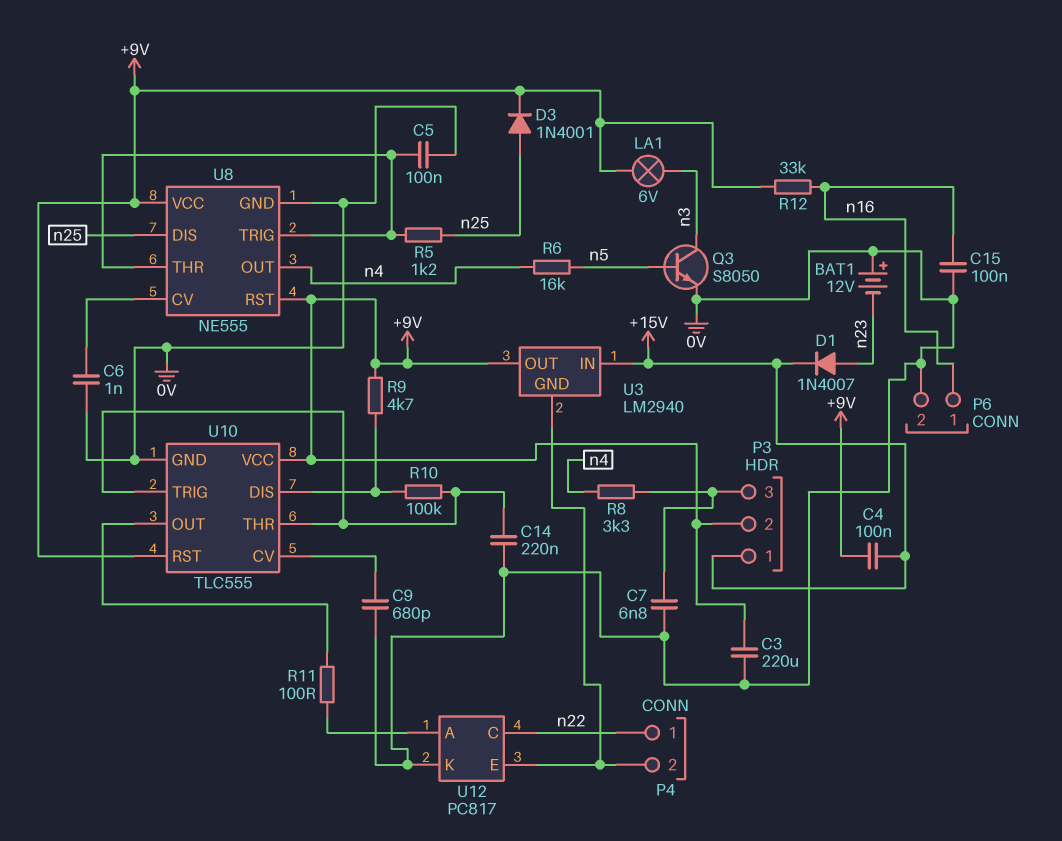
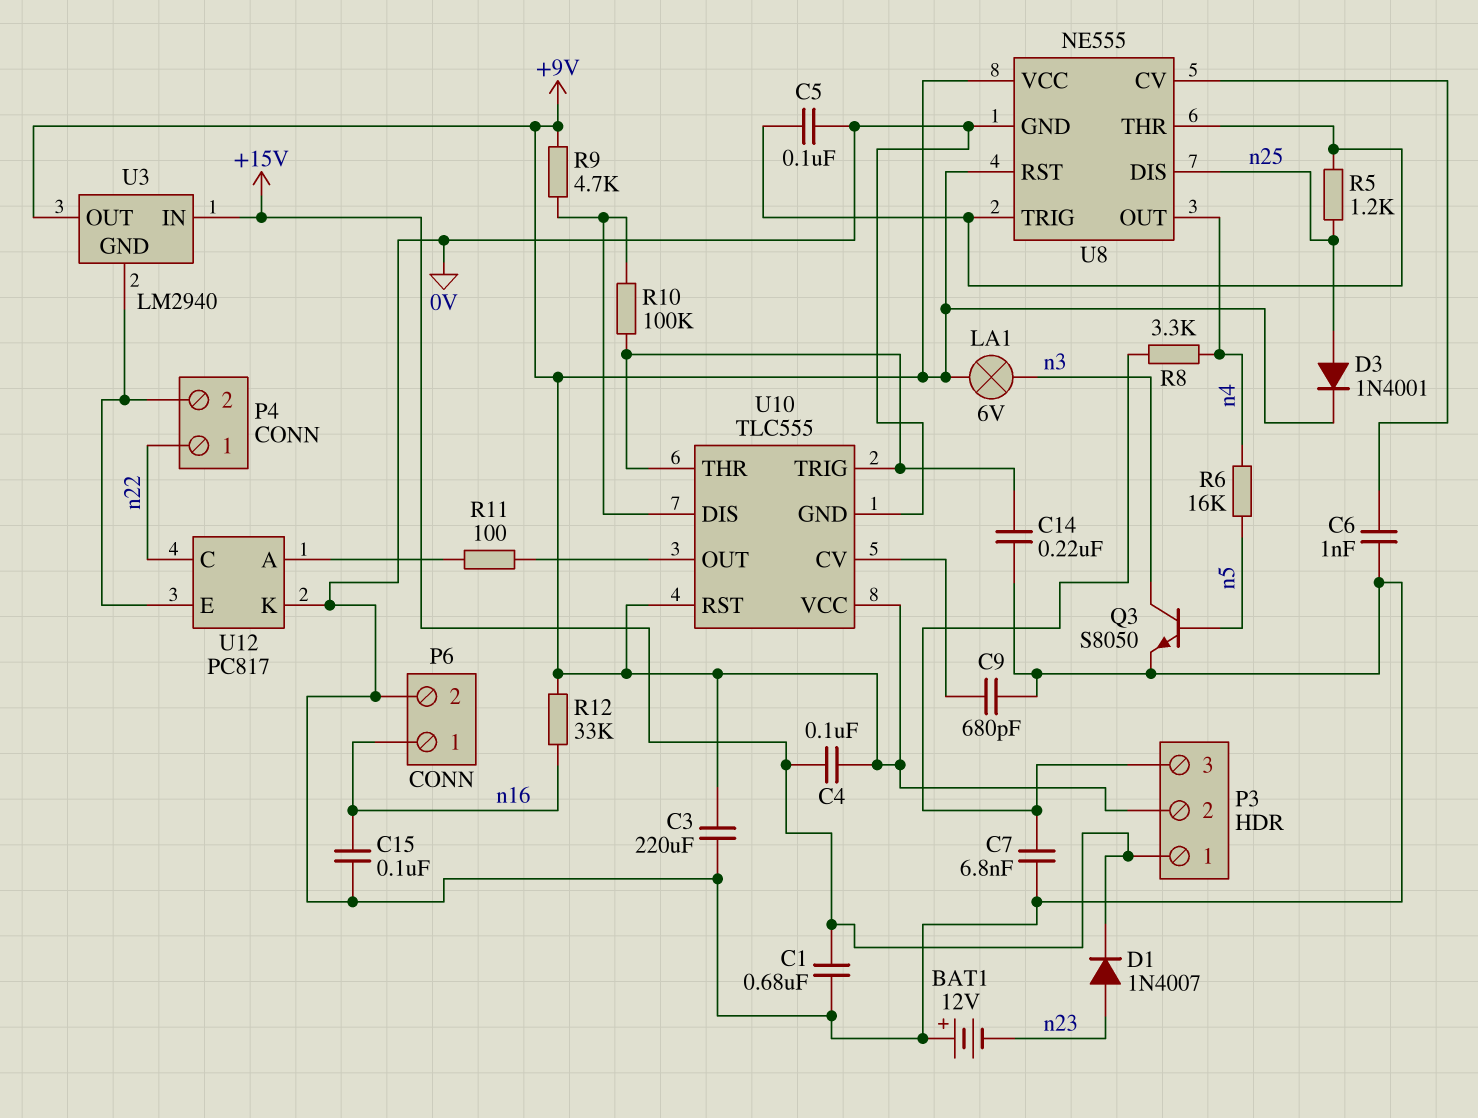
C1: none -> 680nF (+15V, 0V)

